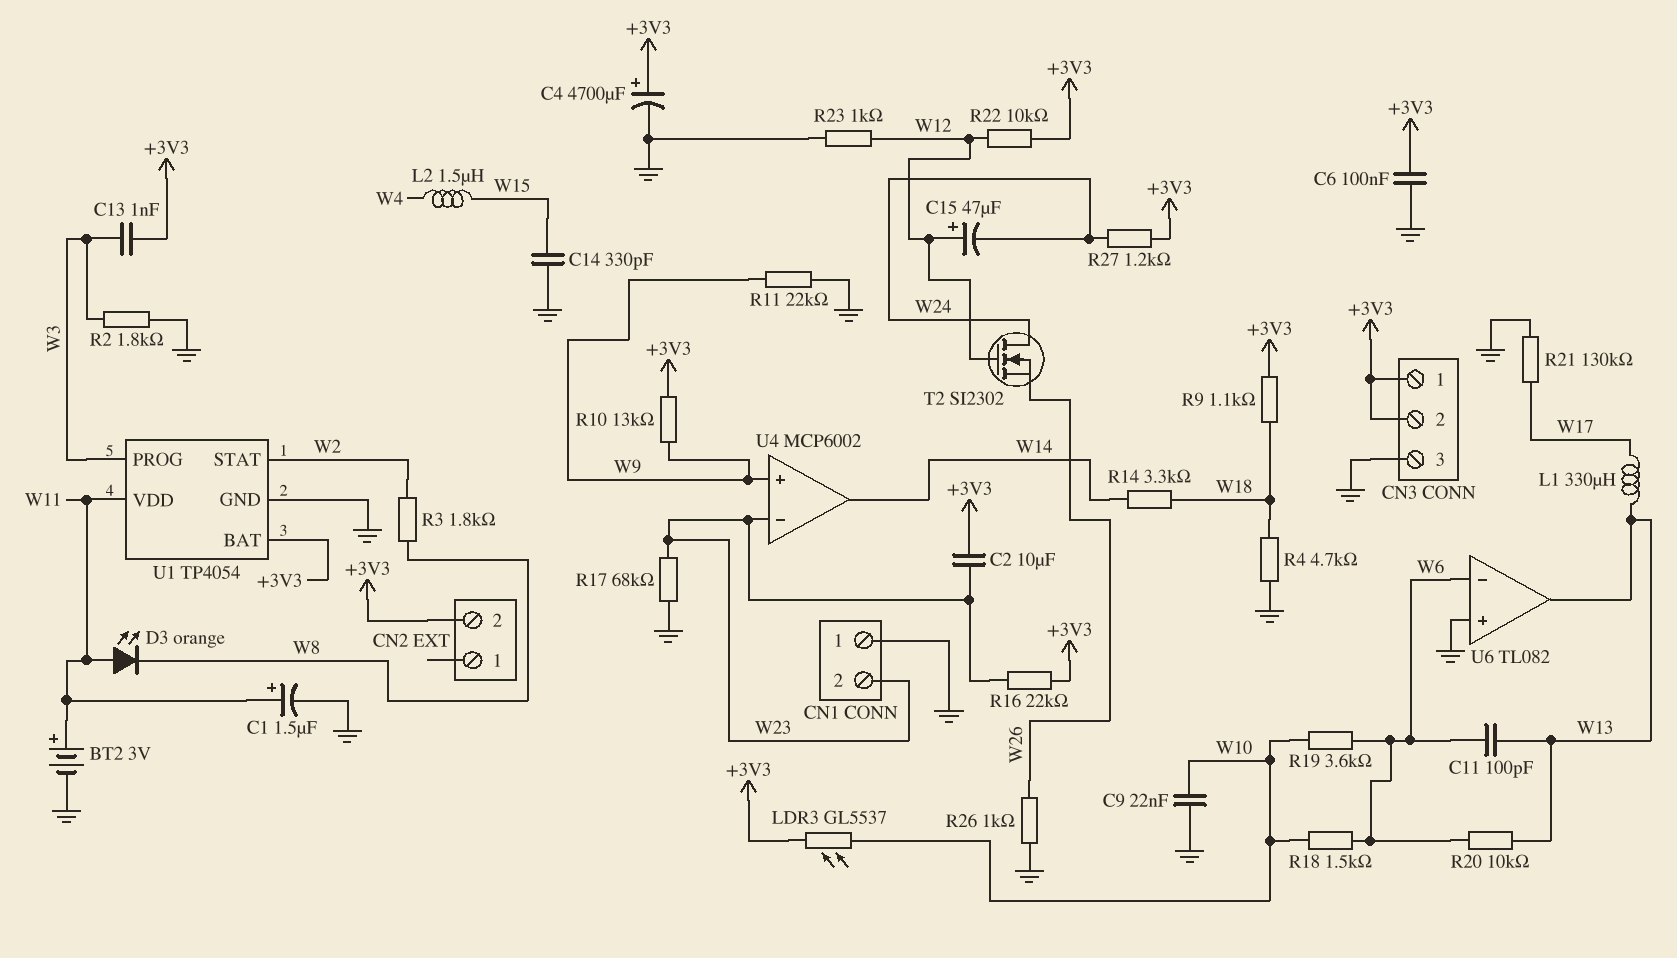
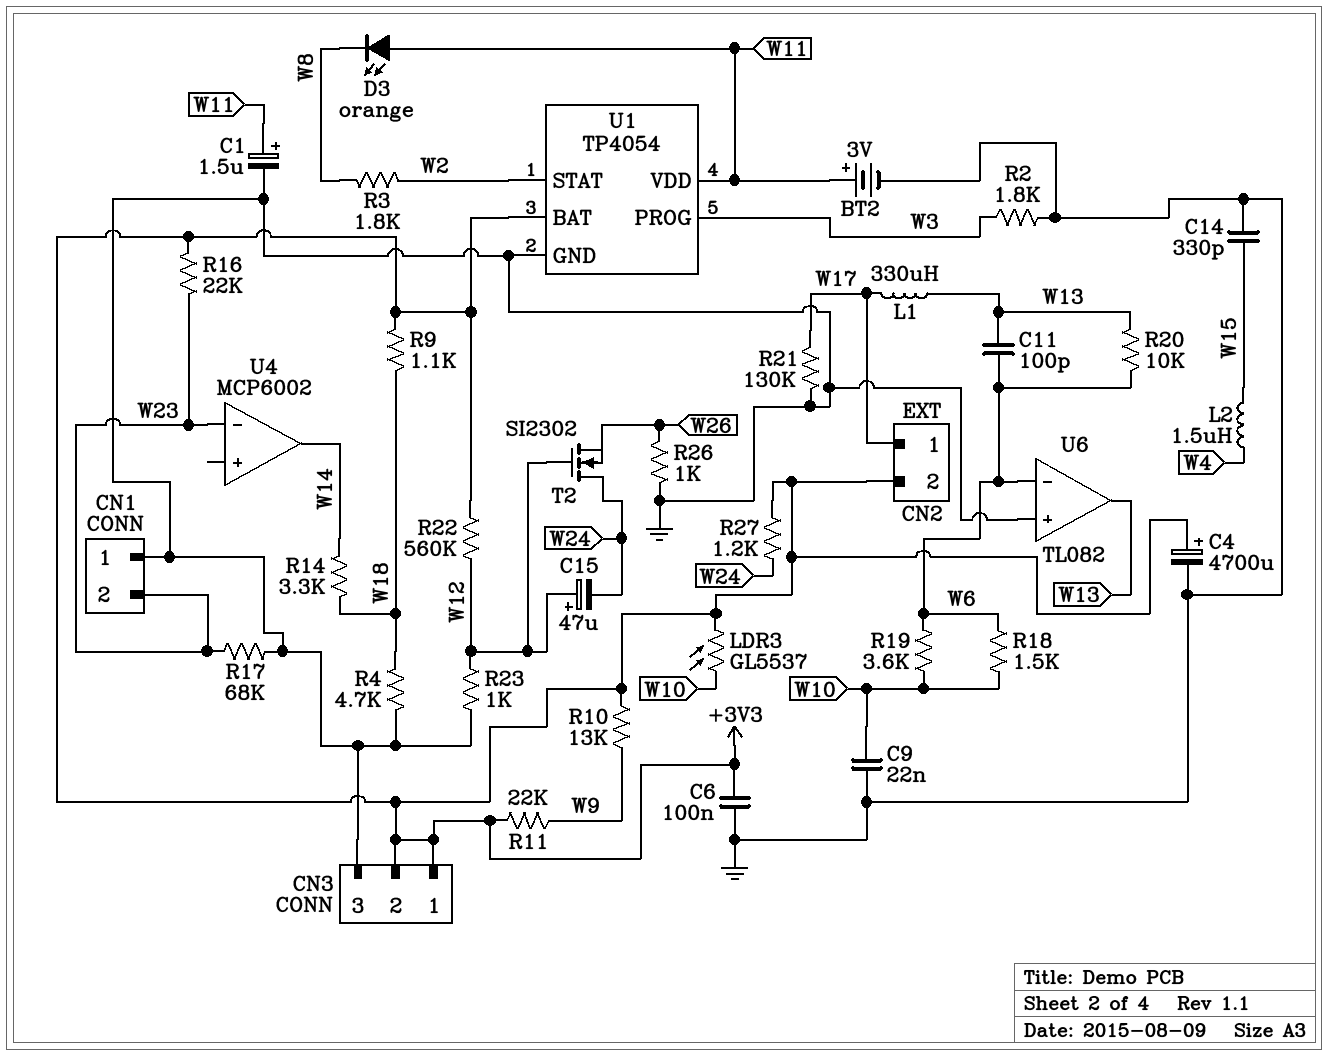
C2: 10uF (+3V3, W23) -> none
C13: 1nF (+3V3, W3) -> none
CN2 pin 1: none -> W17
R11: 22k (GND, W9) -> 22k (+3V3, W9)
R22: 10k (+3V3, W12) -> 560k (+3V3, W12)
U4 pin in+: W9 -> none

